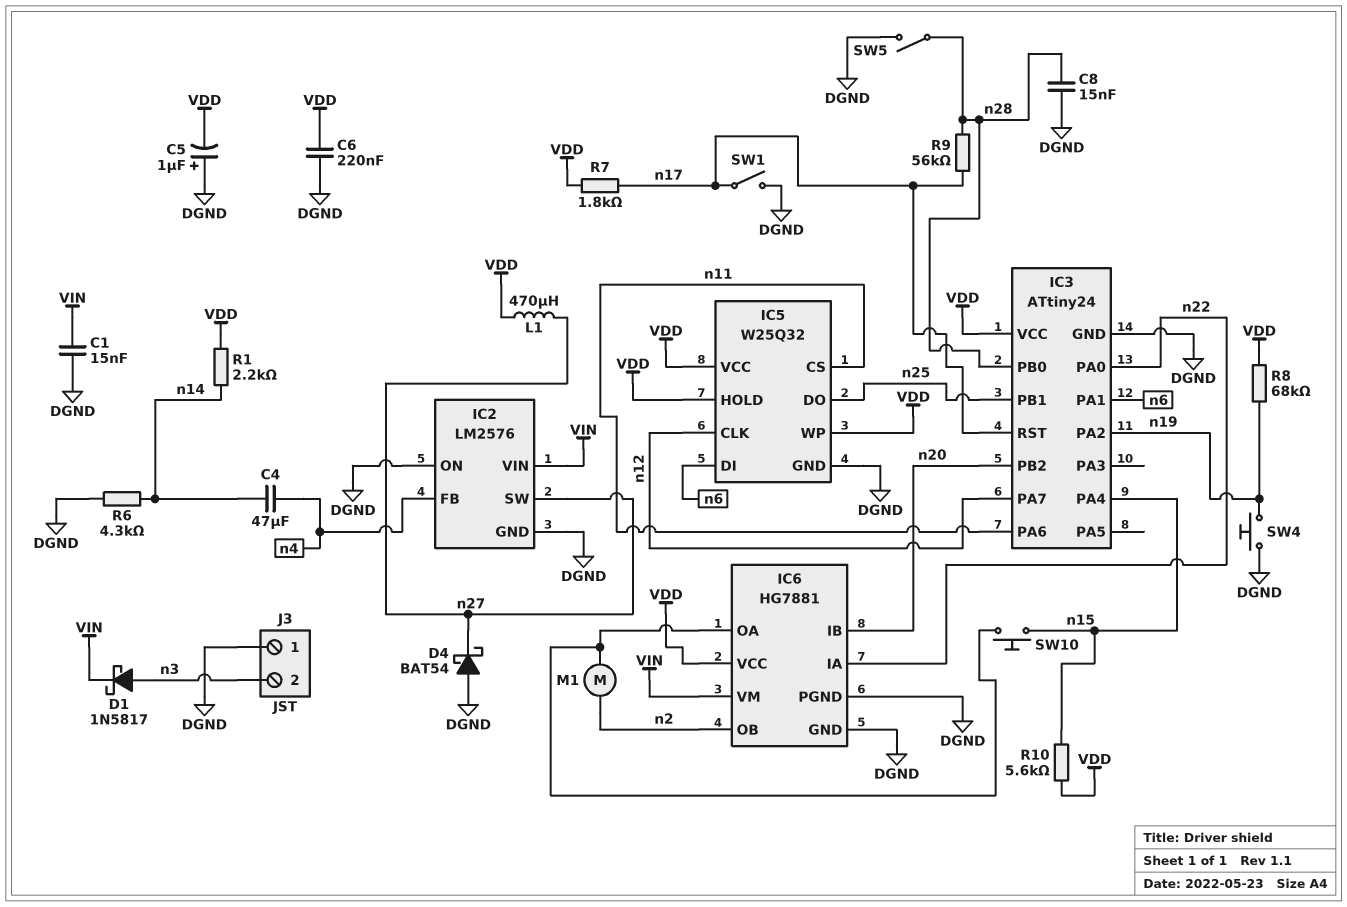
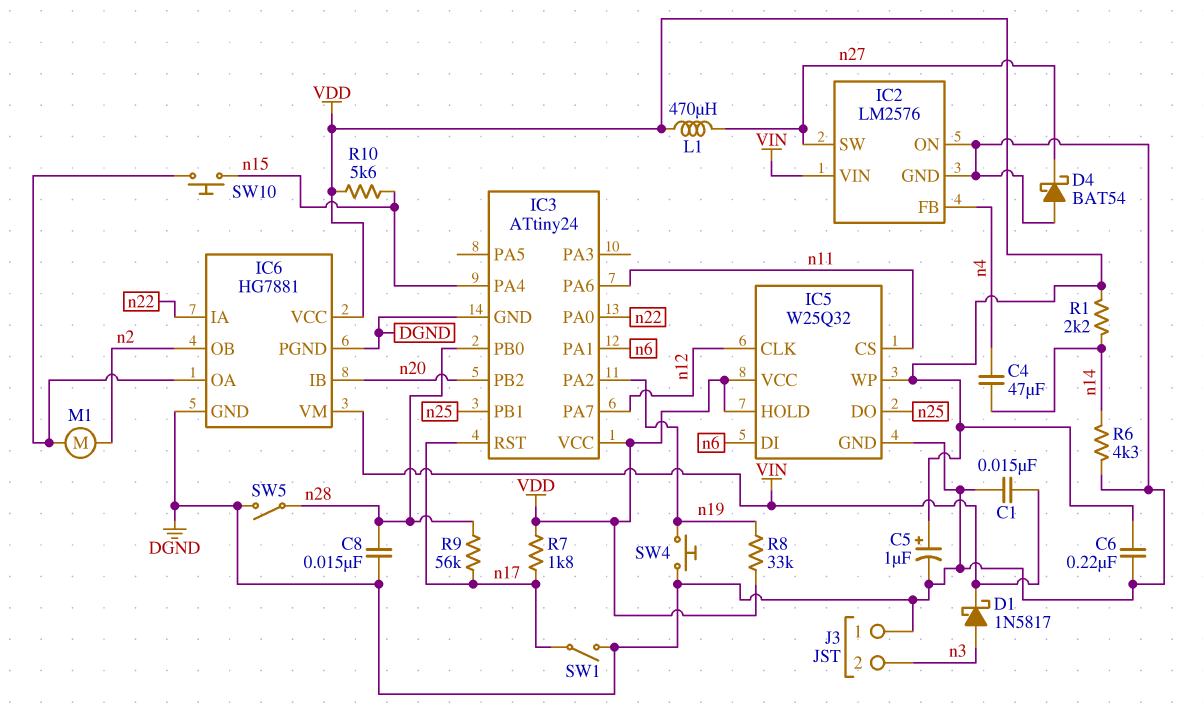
C5: 1uF (plus DGND, minus VDD) -> 1uF (plus VDD, minus DGND)
R8: 68k (VDD, n19) -> 33k (VDD, n19)

